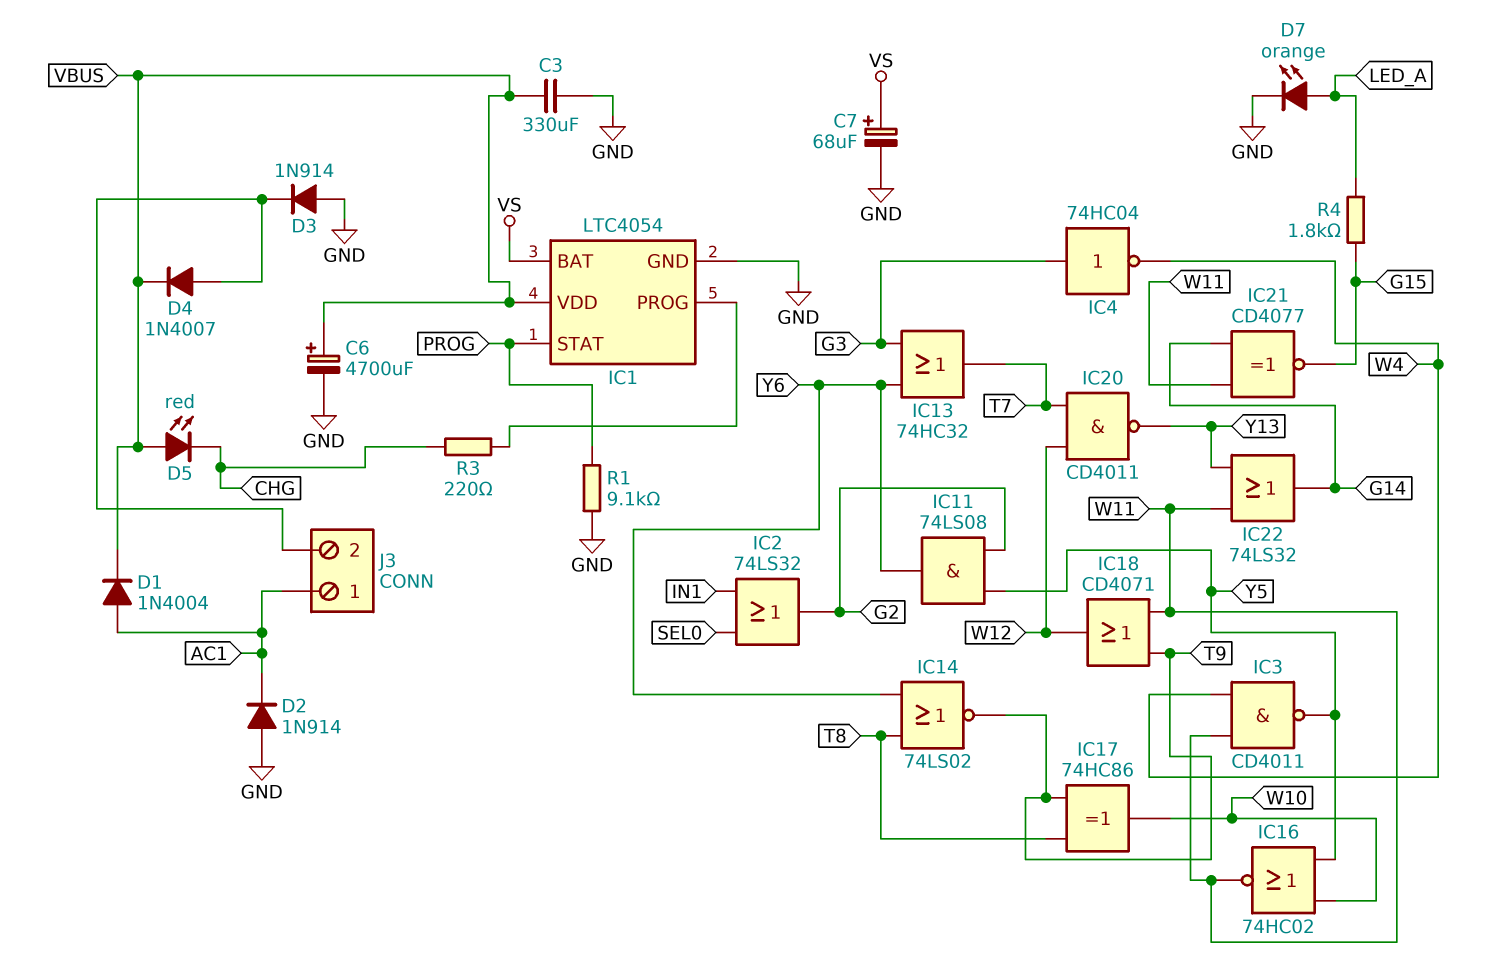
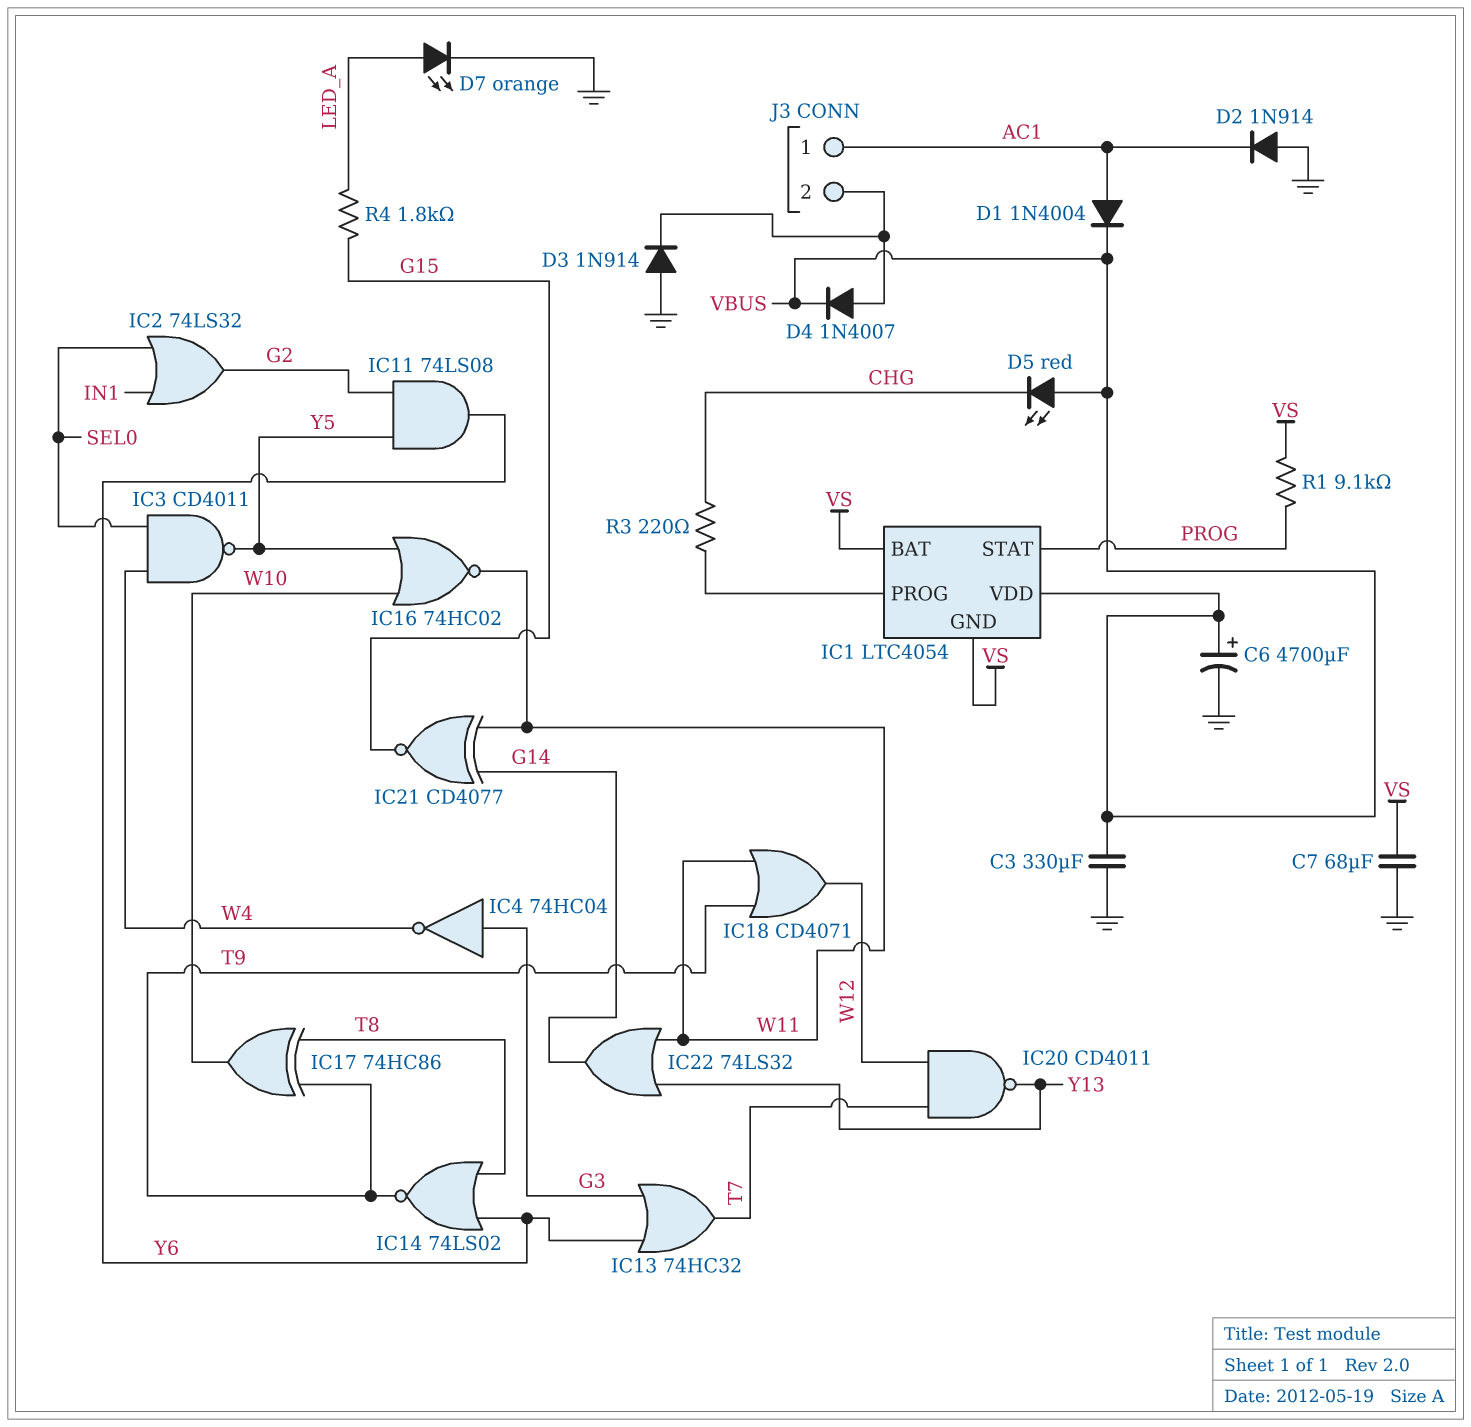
C7: 68uF (plus VS, minus GND) -> 68uF (GND, VS)
IC1 pin GND: GND -> VS
IC3: NAND CD4011 (in W4, in W11, out Y5) -> NAND CD4011 (in SEL0, in W4, out Y5)
R1: 9.1k (GND, PROG) -> 9.1k (PROG, VS)

